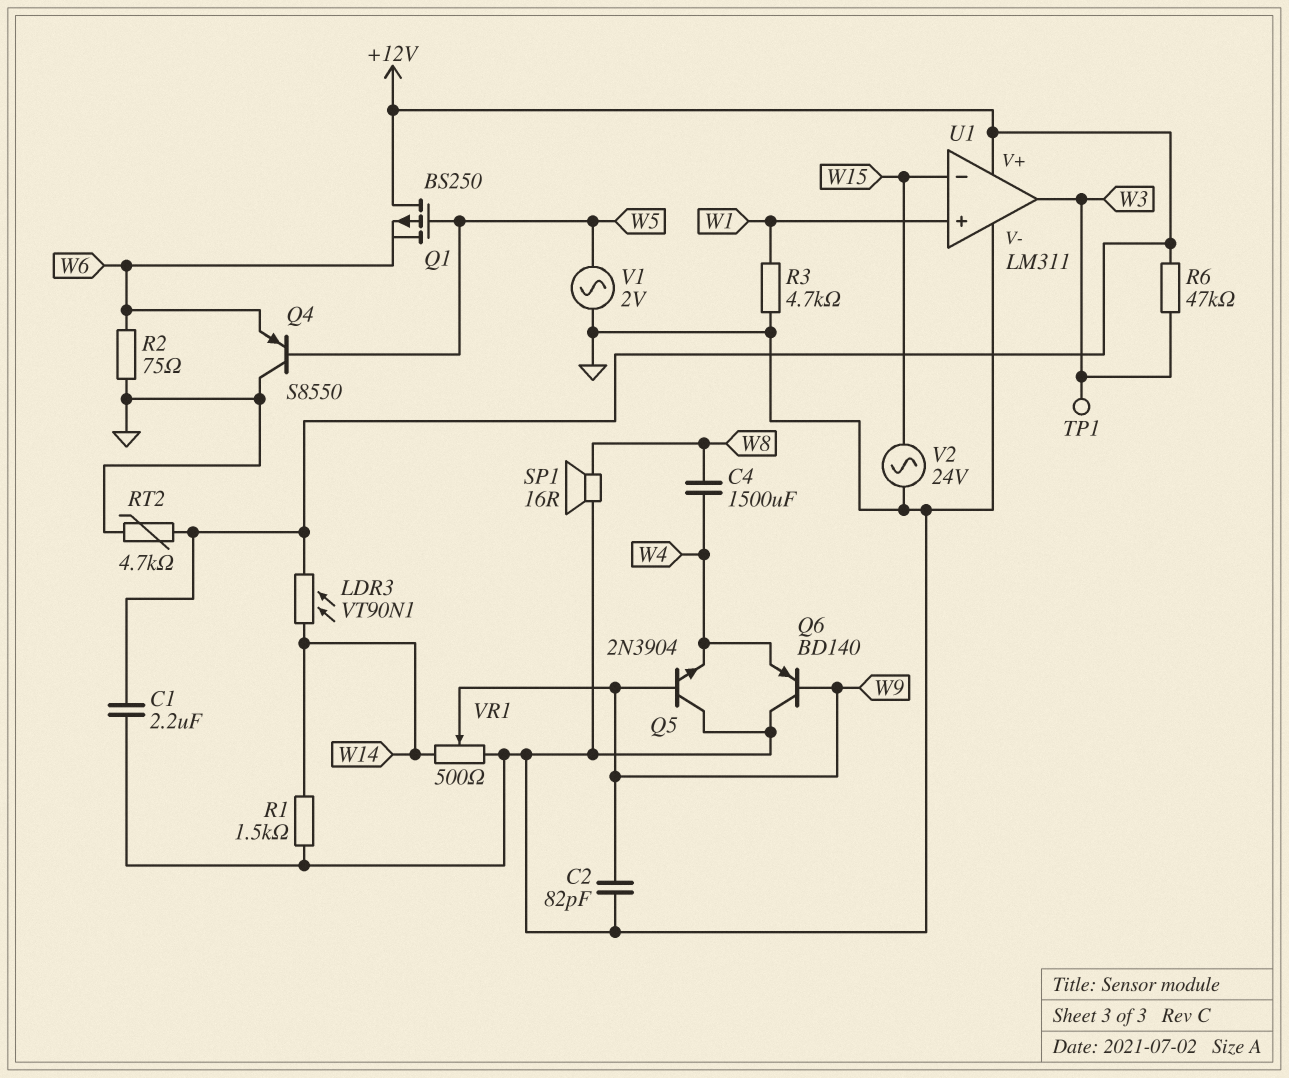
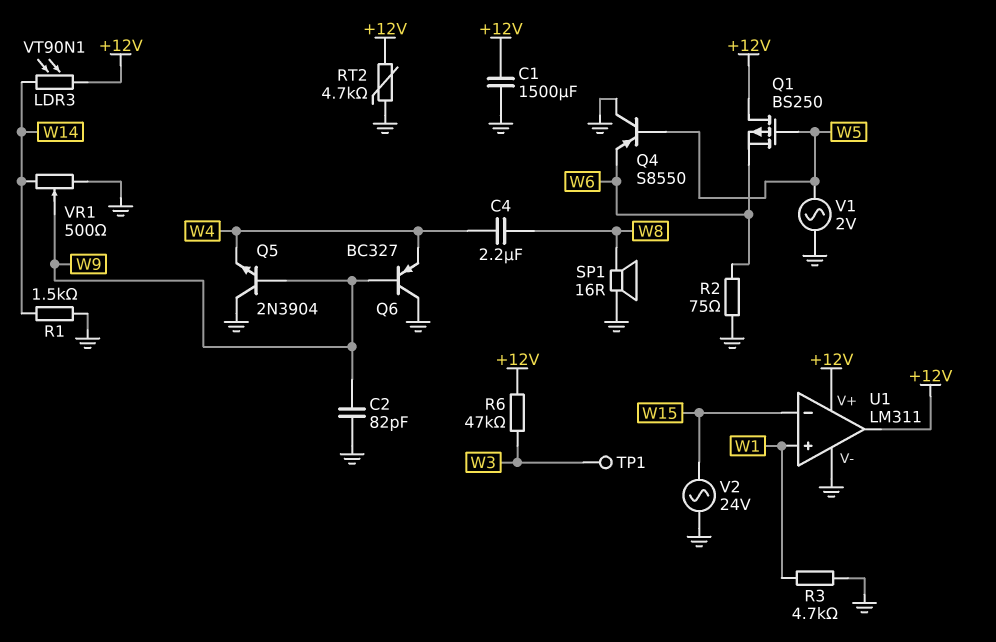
C1: 2.2uF (+12V, GND) -> 1500uF (+12V, GND)
C4: 1500uF (W4, W8) -> 2.2uF (W4, W8)
Q6: PNP BD140 (B W9, C GND, E W4) -> PNP BC327 (B W9, C GND, E W4)
U1 pin out: W3 -> +12V

